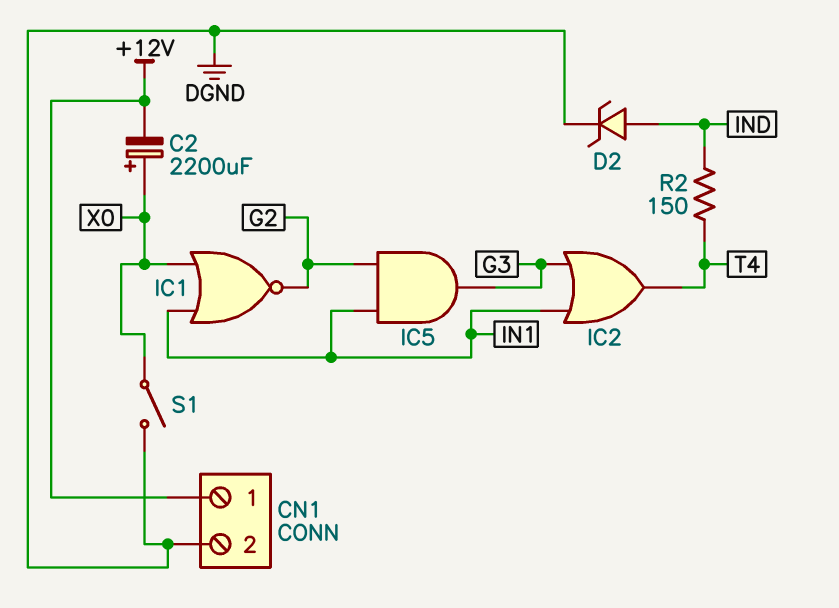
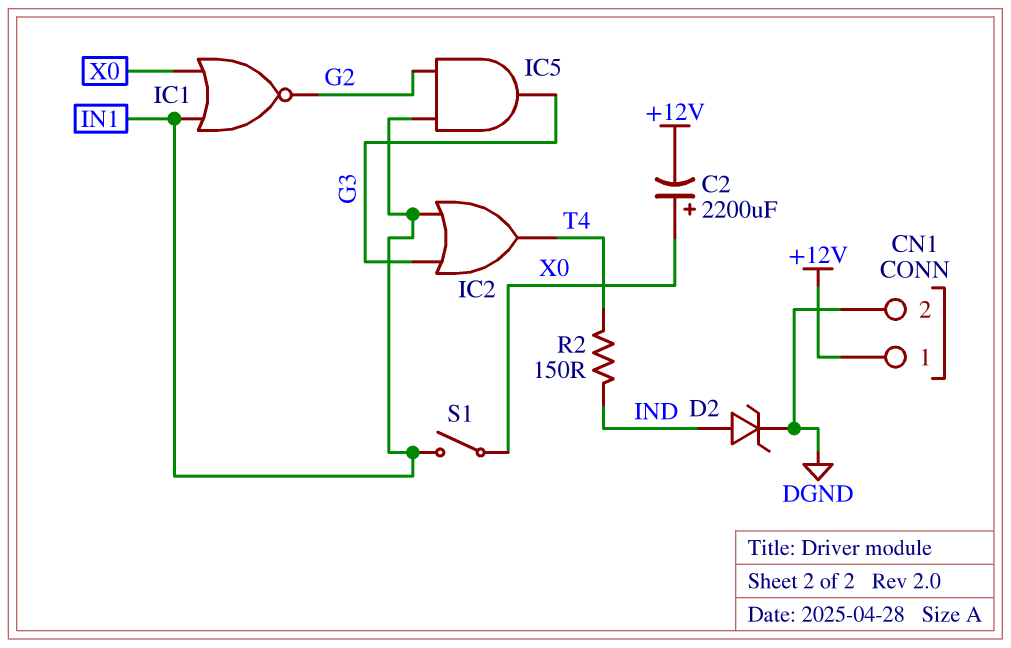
S1: switch (DGND, X0) -> switch (IN1, X0)

